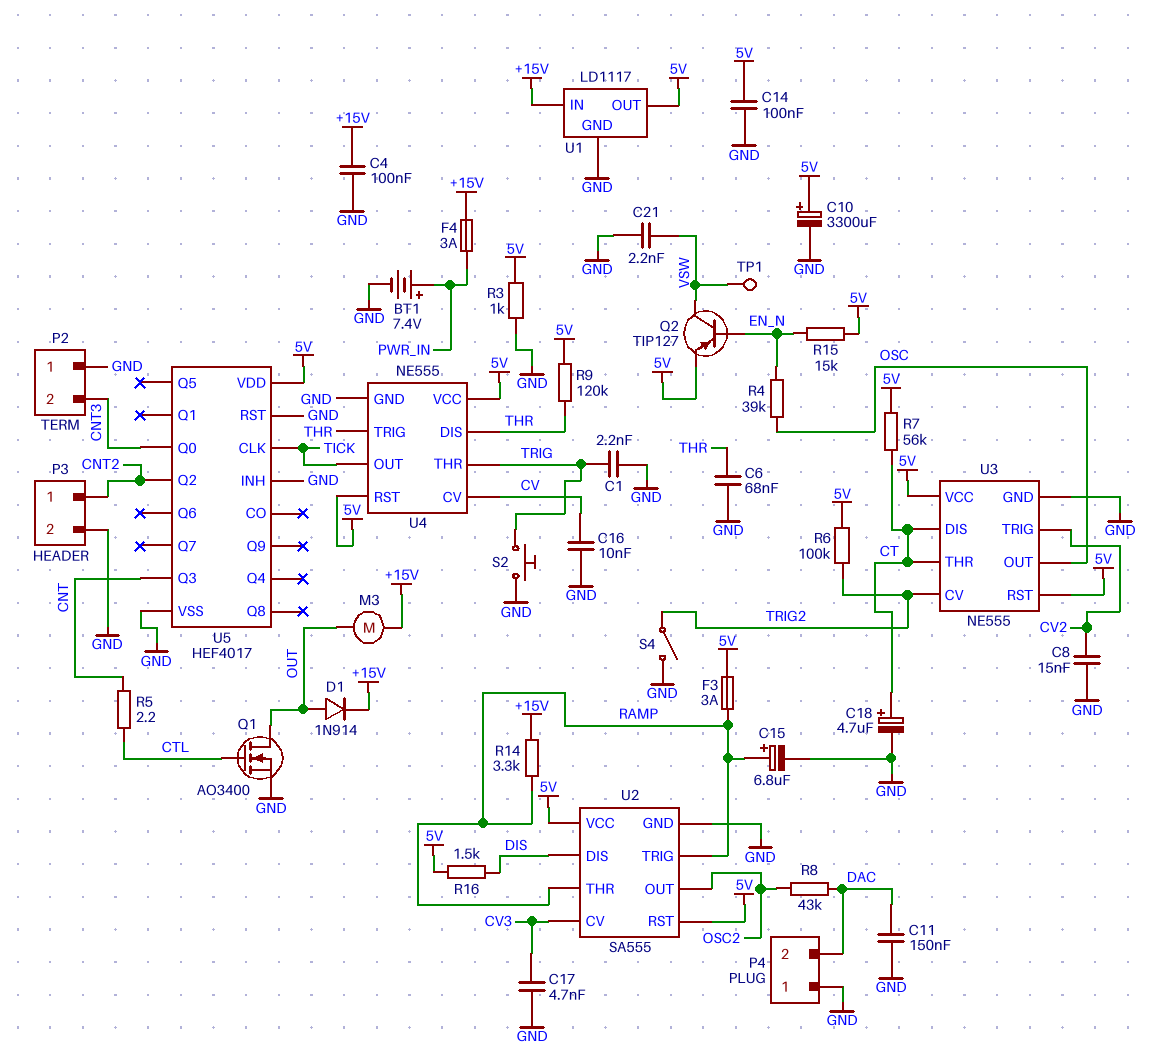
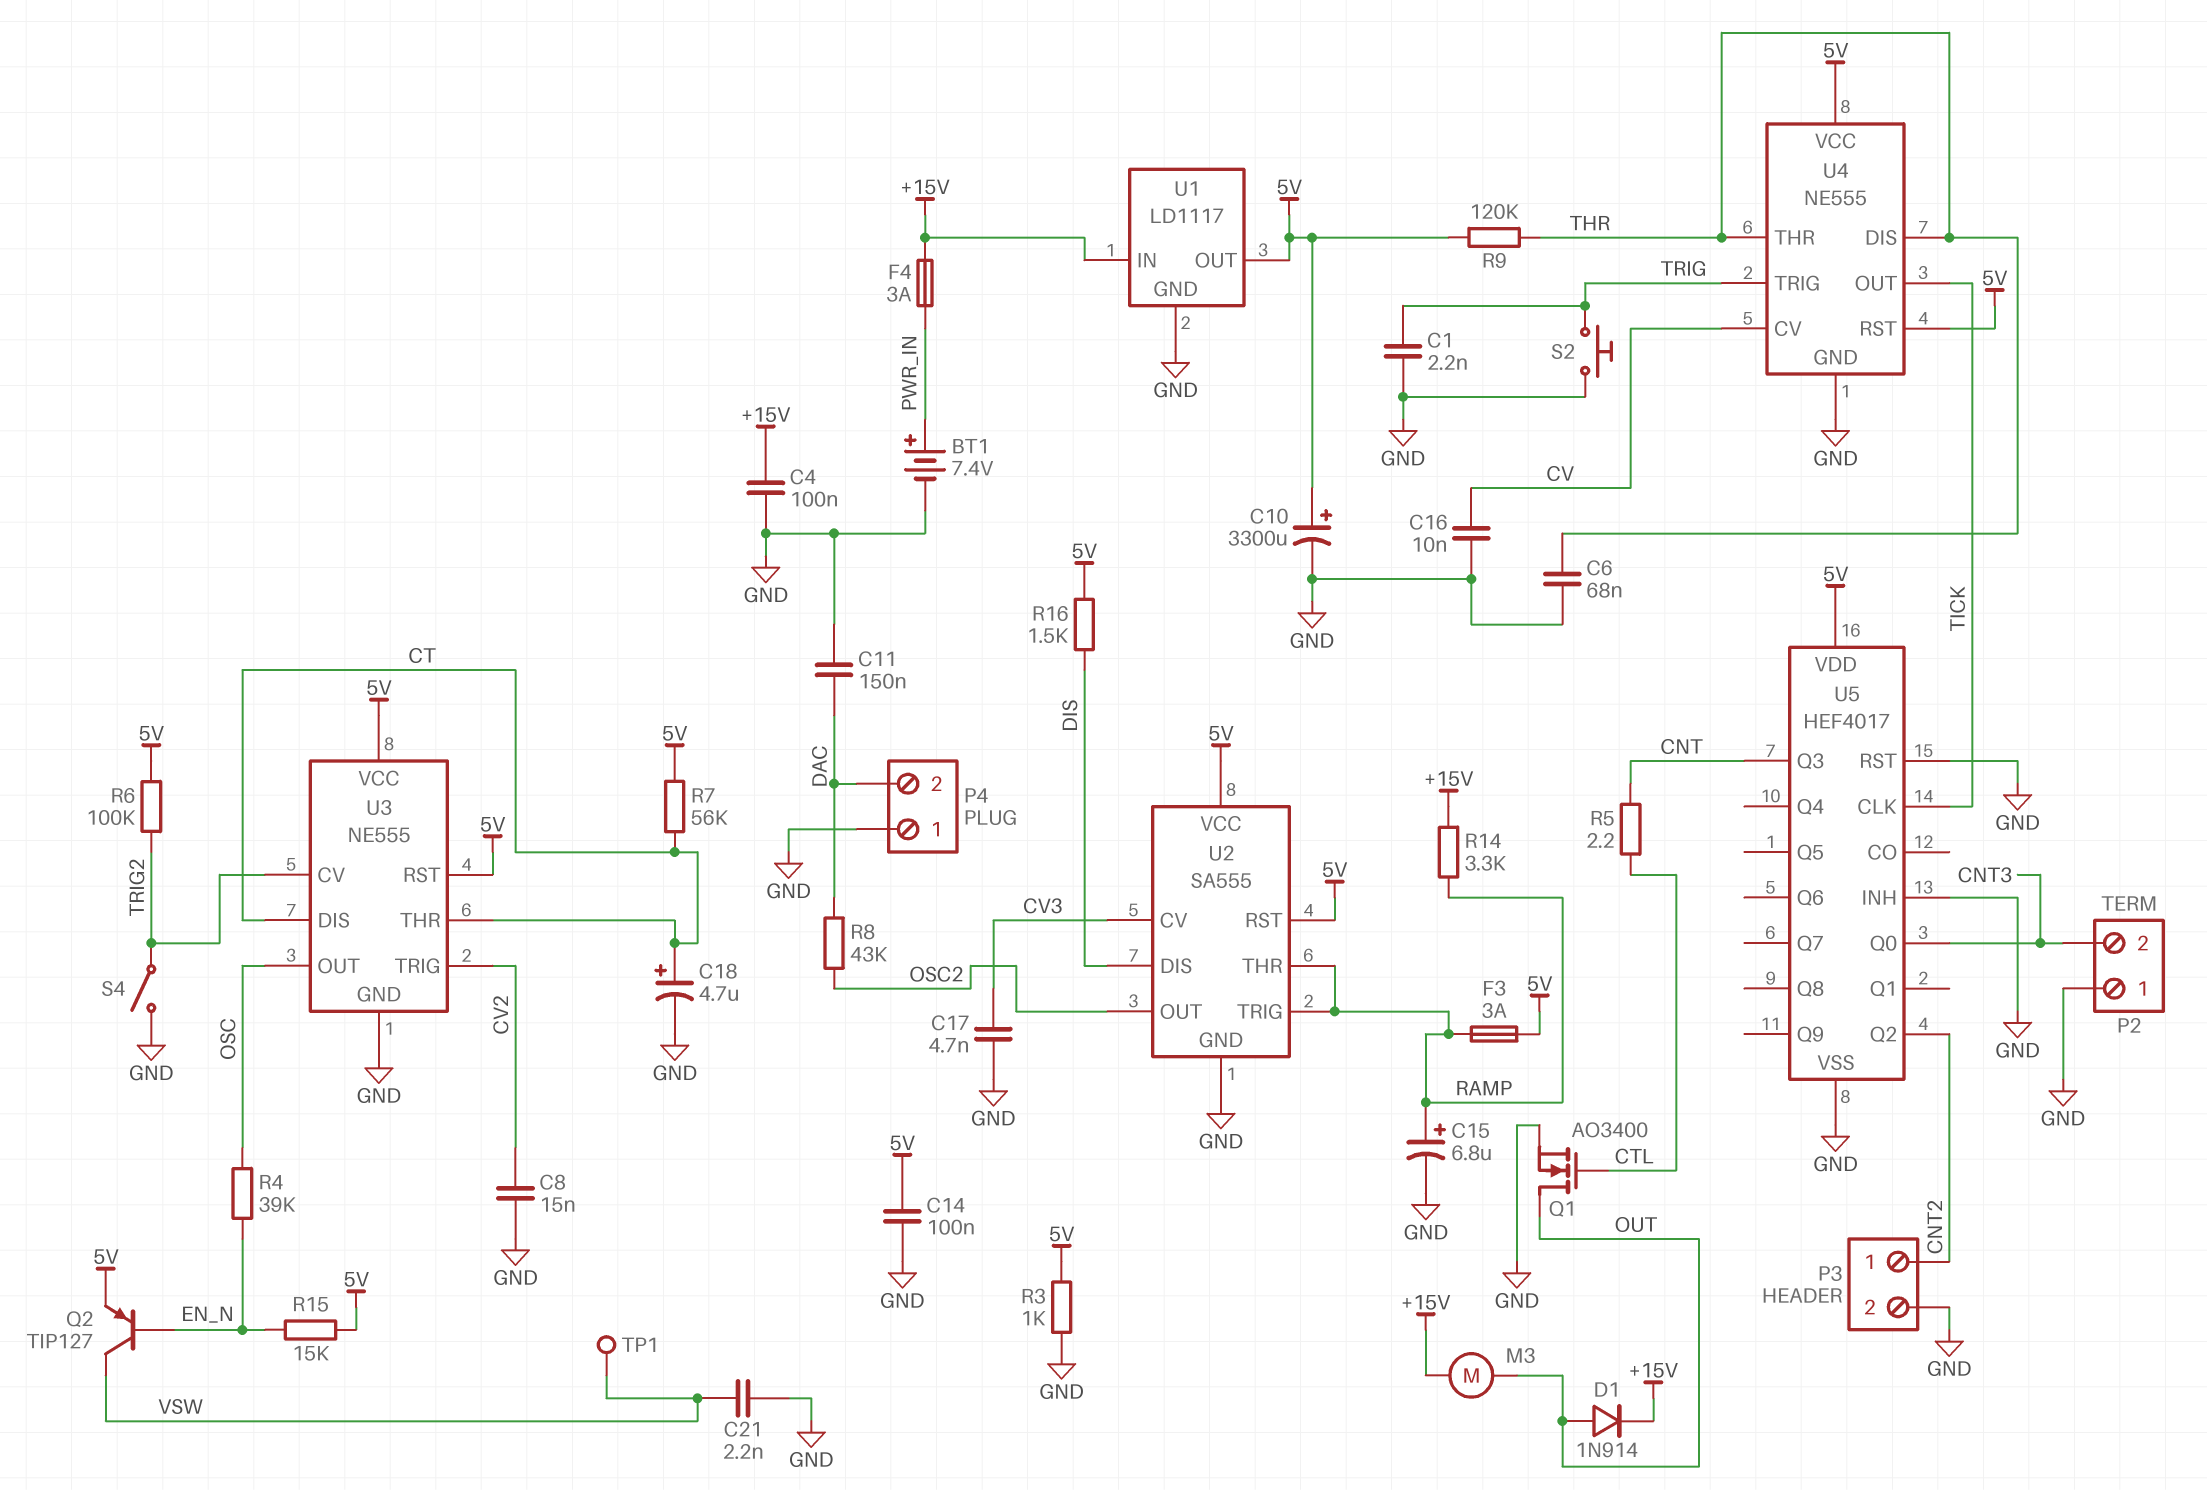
U4 pin THR: TRIG -> THR
U4 pin TRIG: THR -> TRIG

